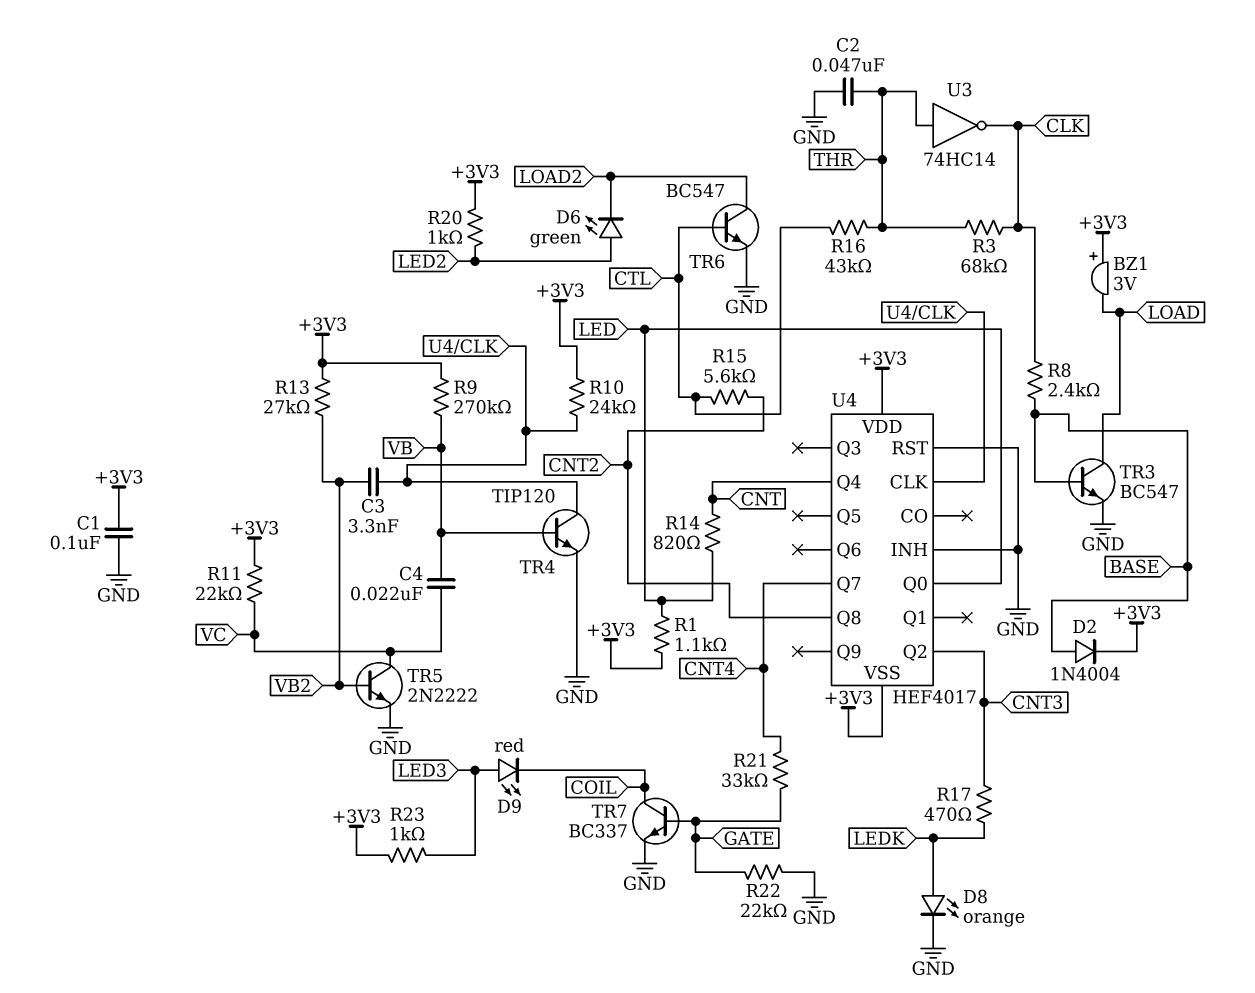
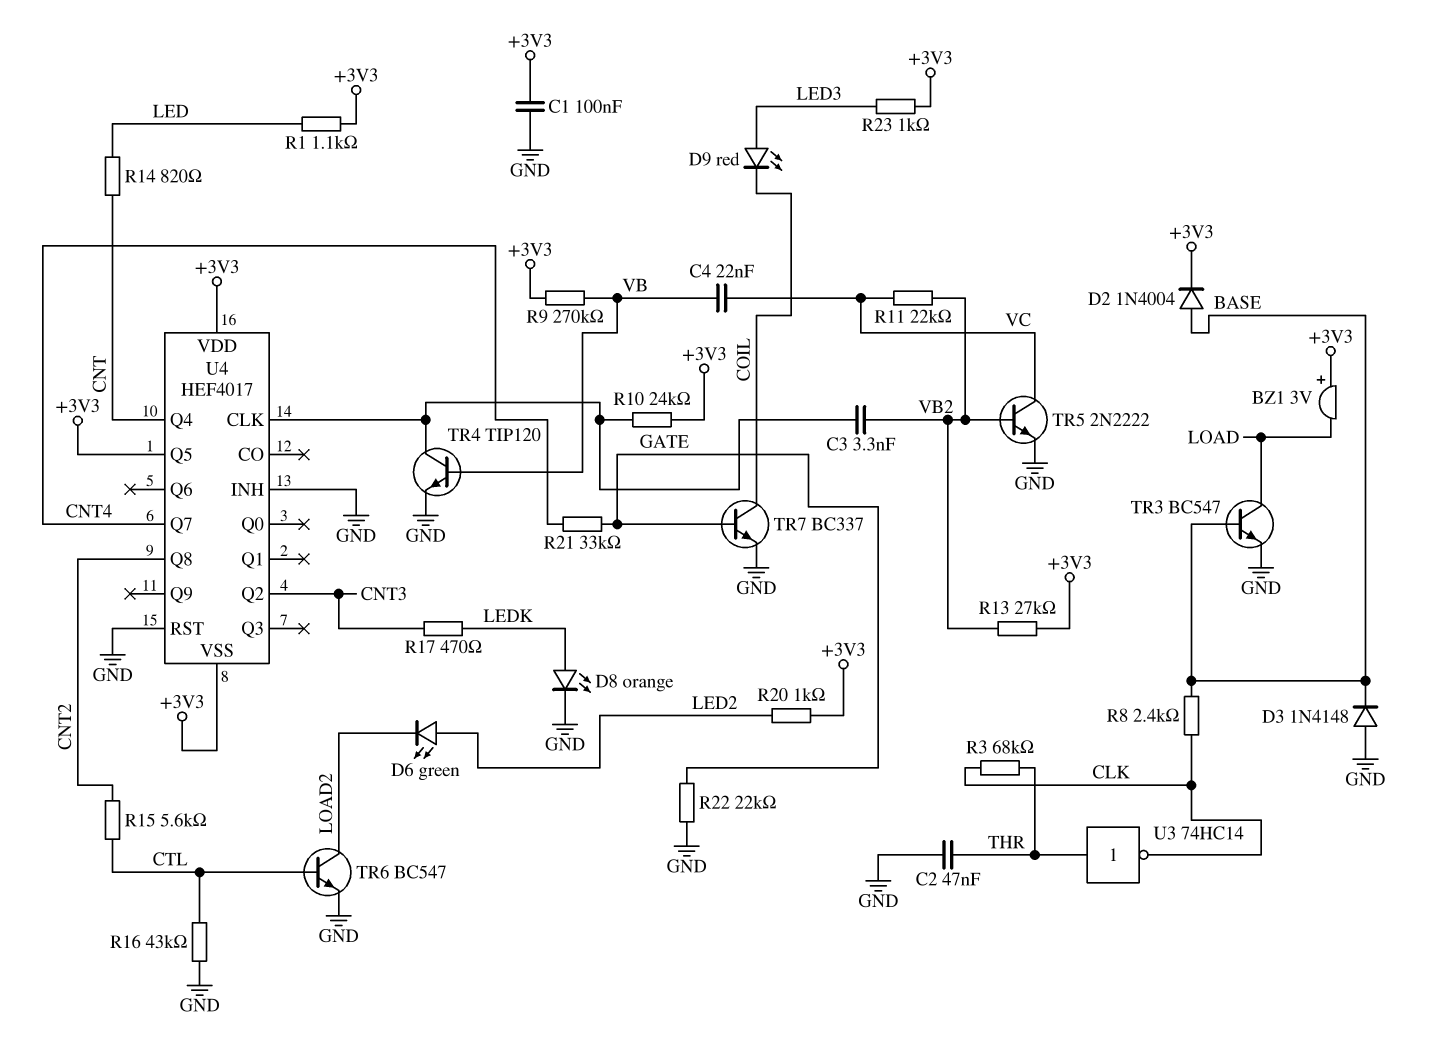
D3: none -> diode 1N4148 (A GND, K BASE)
R11: 22k (+3V3, VC) -> 22k (VB2, VC)
R16: 43k (CTL, THR) -> 43k (CTL, GND)
U4 pin Q0: LED -> none
U4 pin Q5: none -> +3V3

